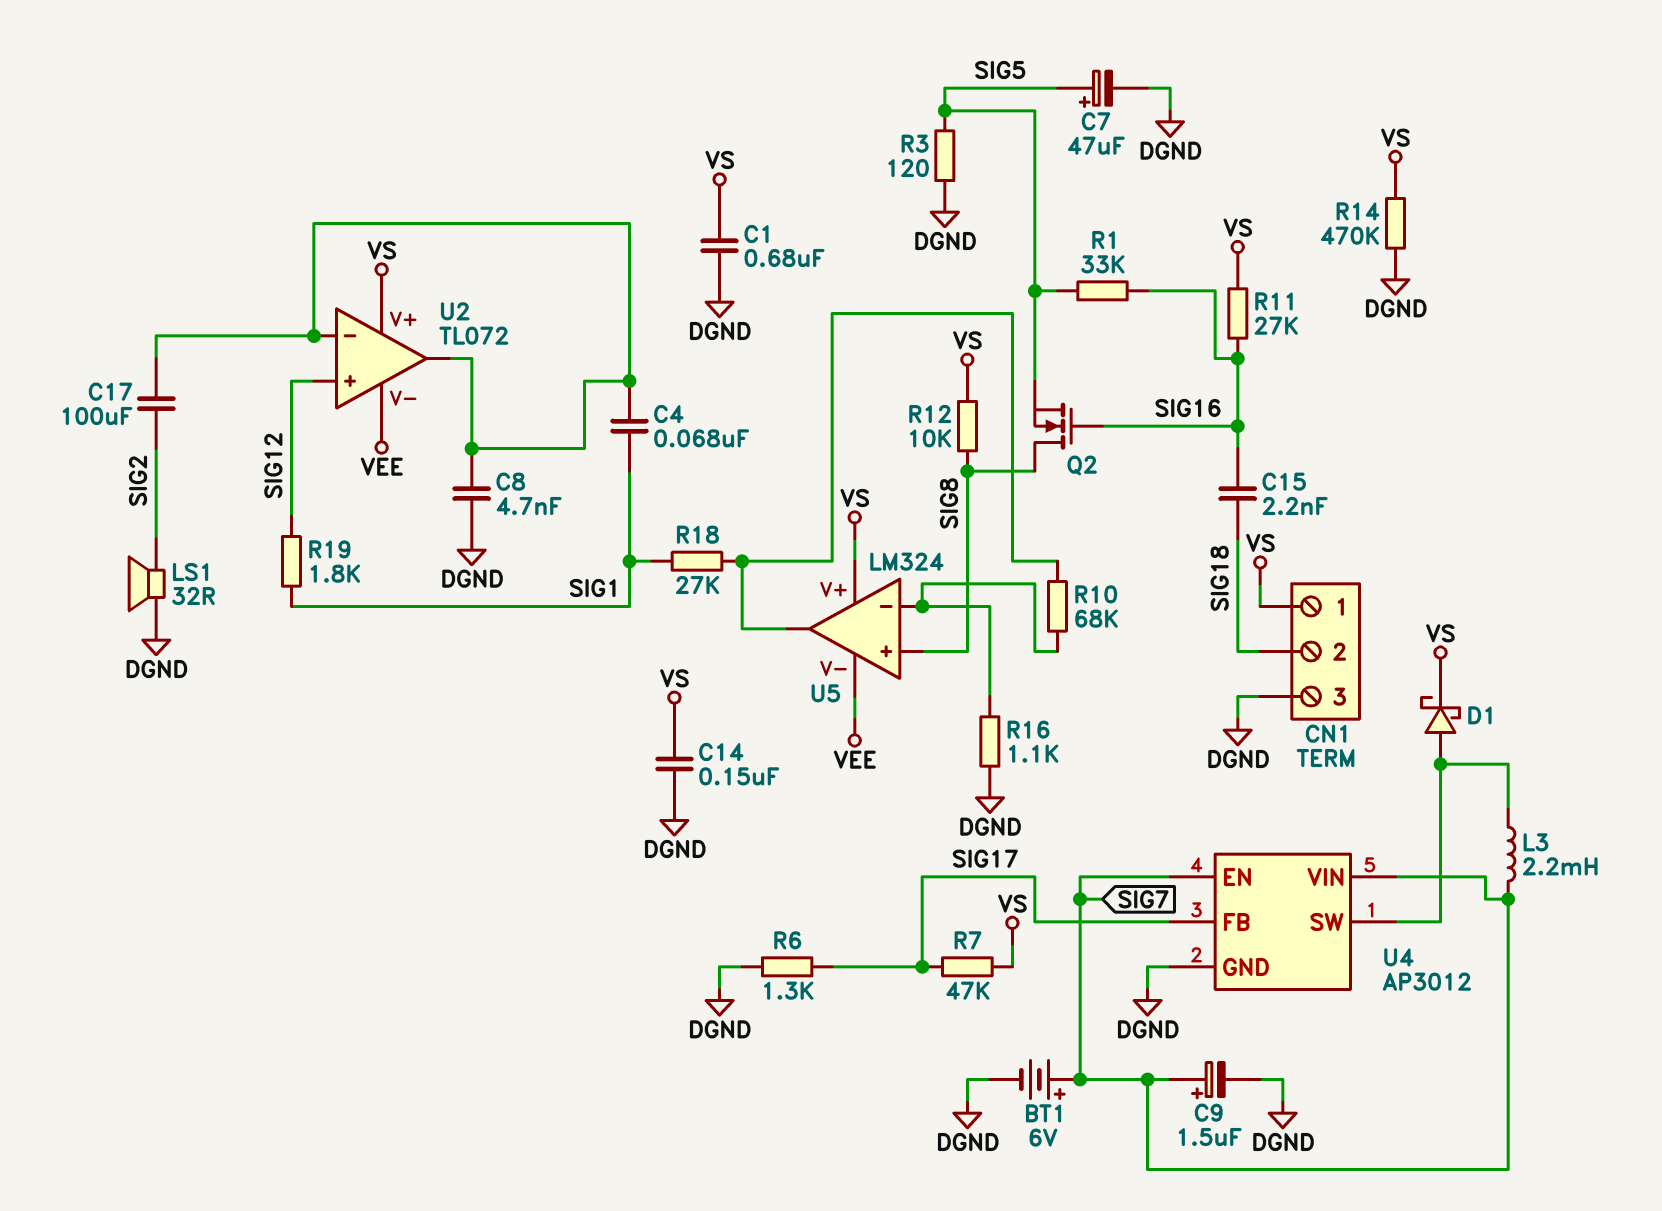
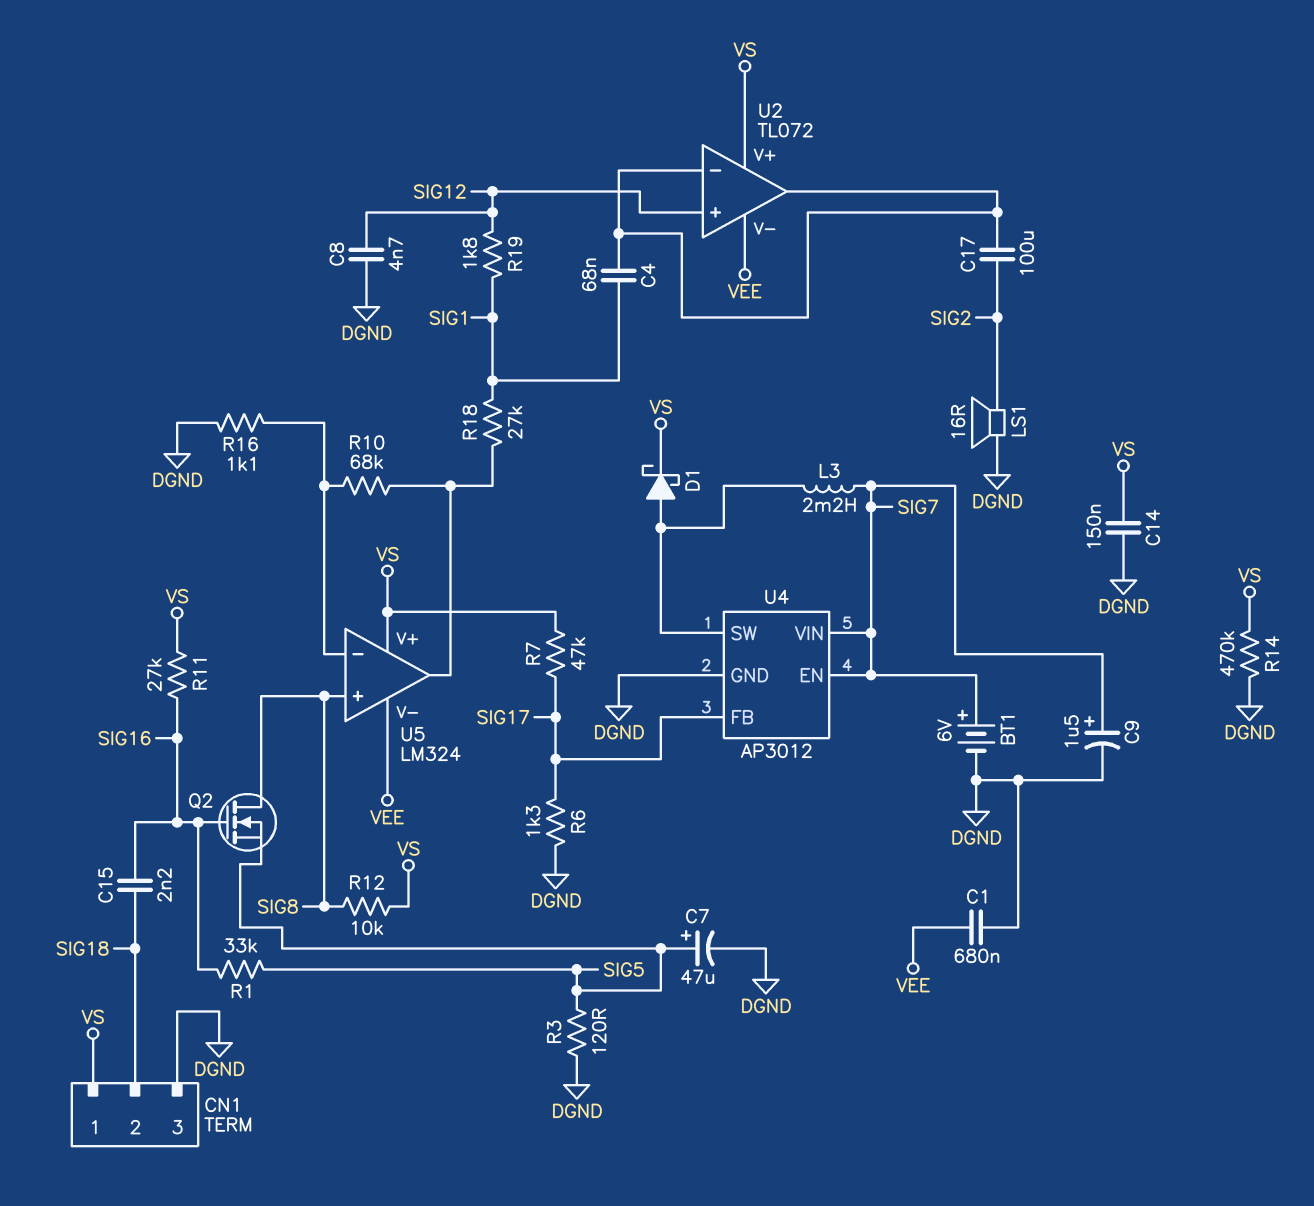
C1: 680nF (DGND, VS) -> 680nF (DGND, VEE)
C8: 4.7nF (DGND, U2/in-) -> 4.7nF (DGND, SIG12)
LS1: speaker 32R (DGND, SIG2) -> speaker 16R (DGND, SIG2)

